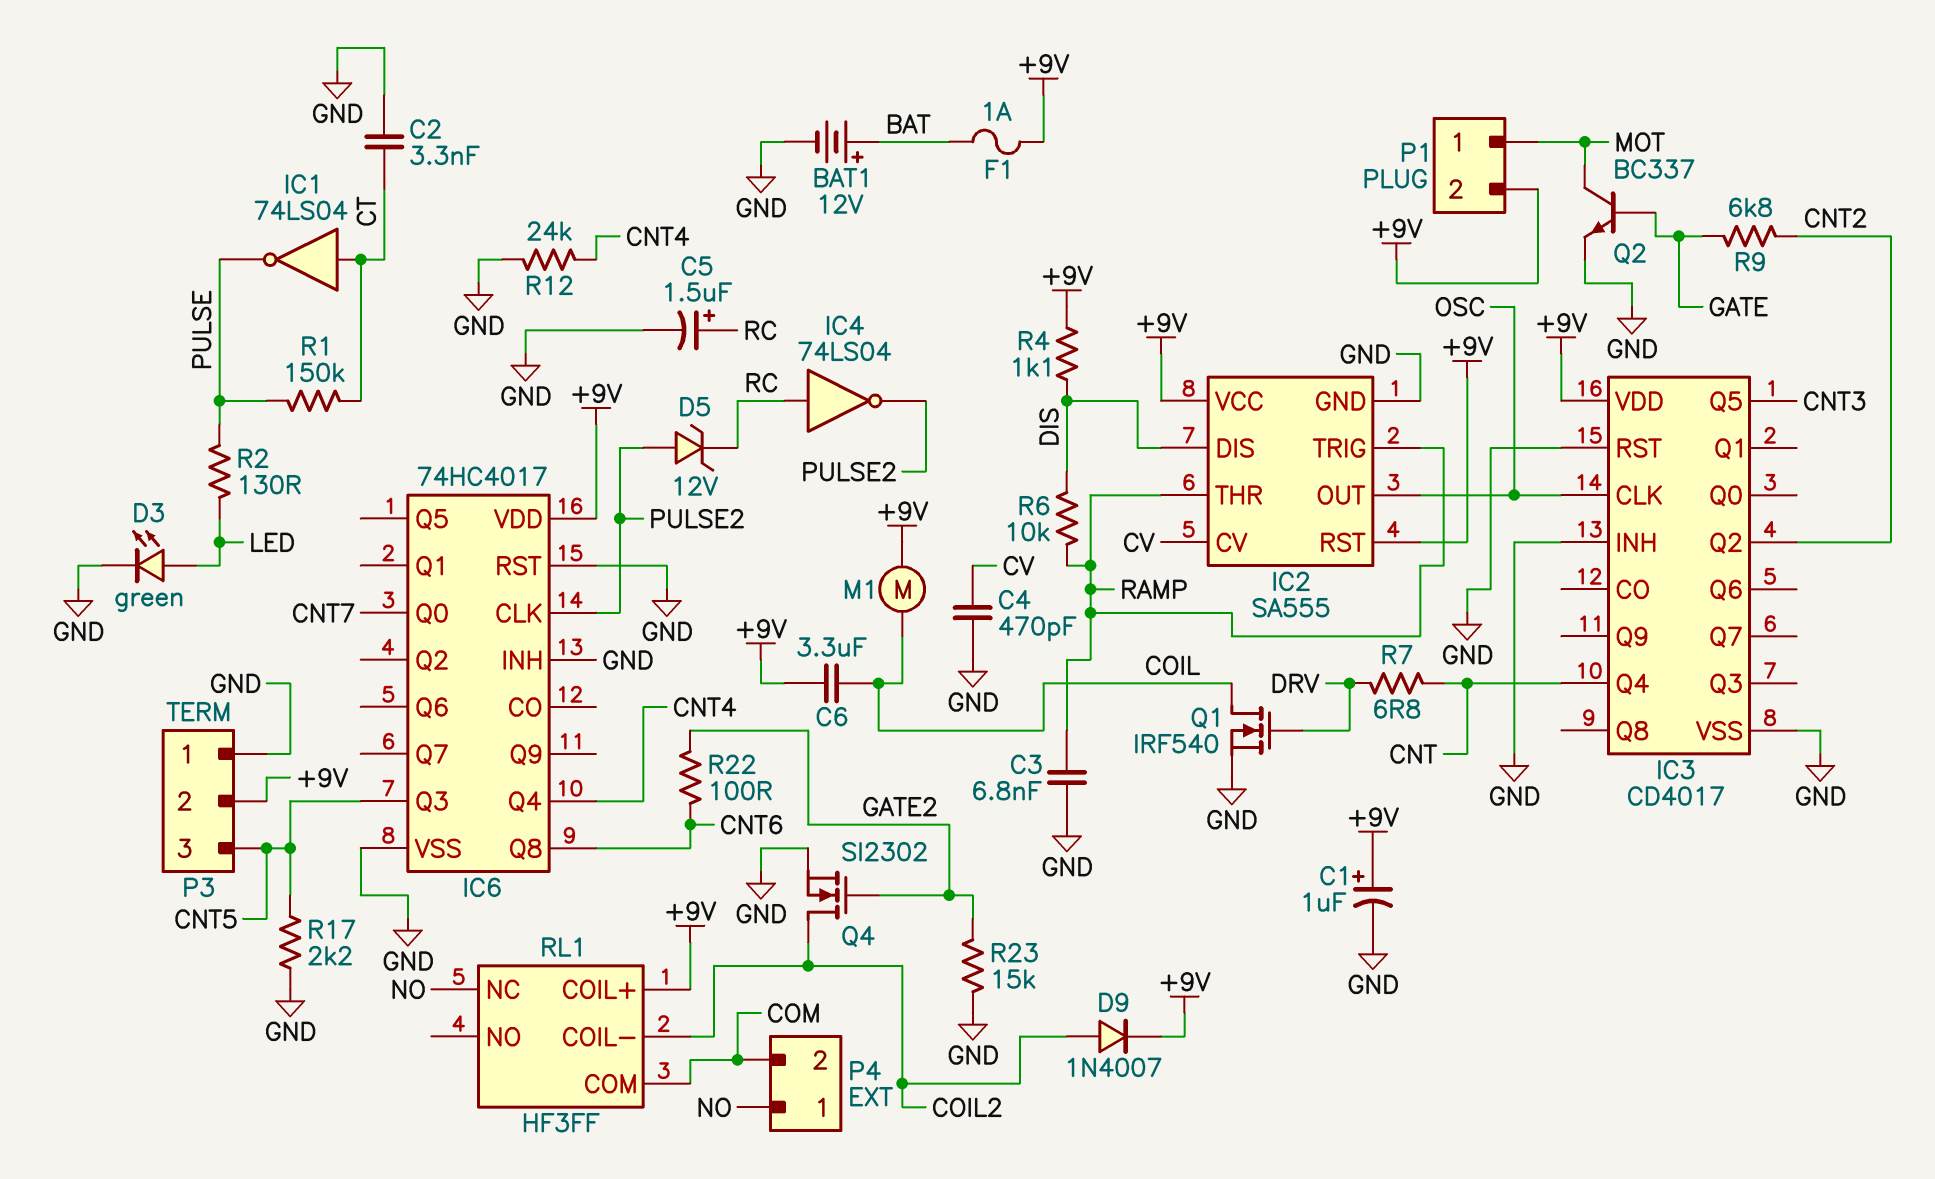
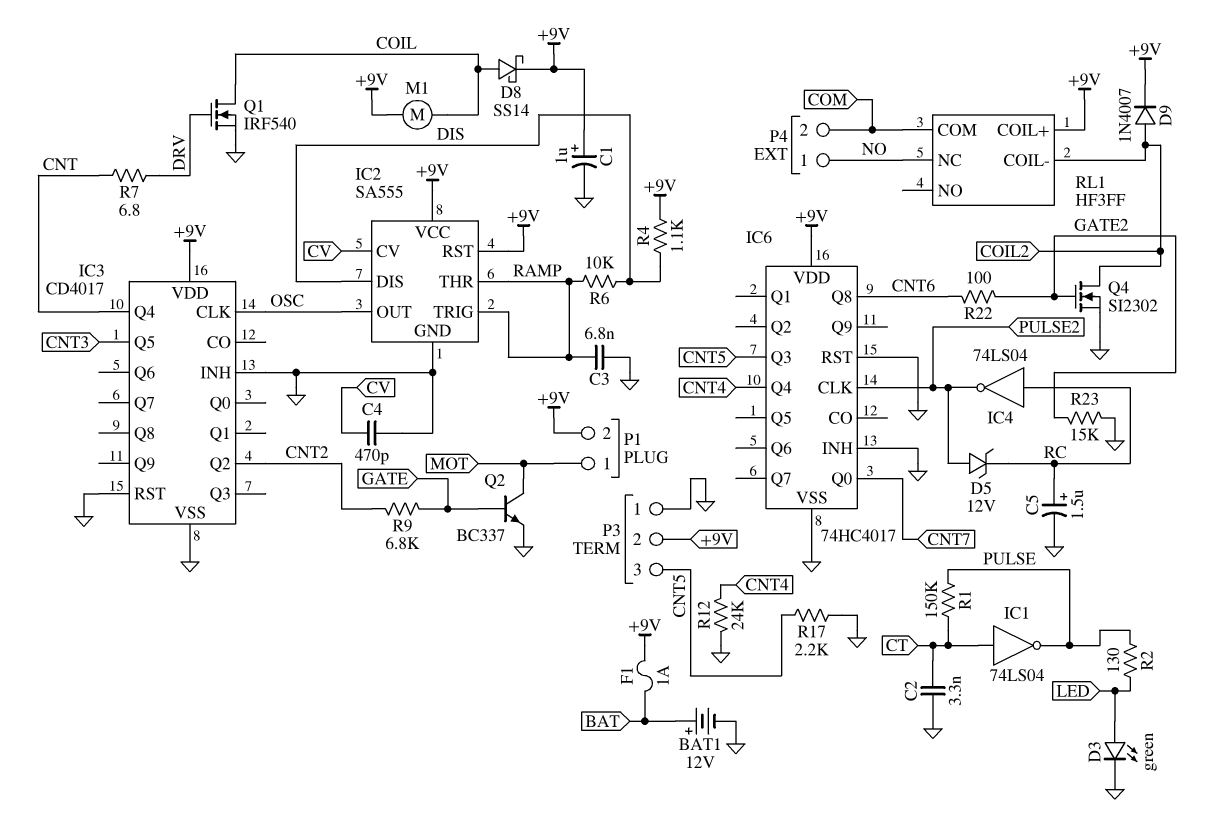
C6: 3.3uF (+9V, COIL) -> none
D8: none -> schottky SS14 (A COIL, K +9V)

